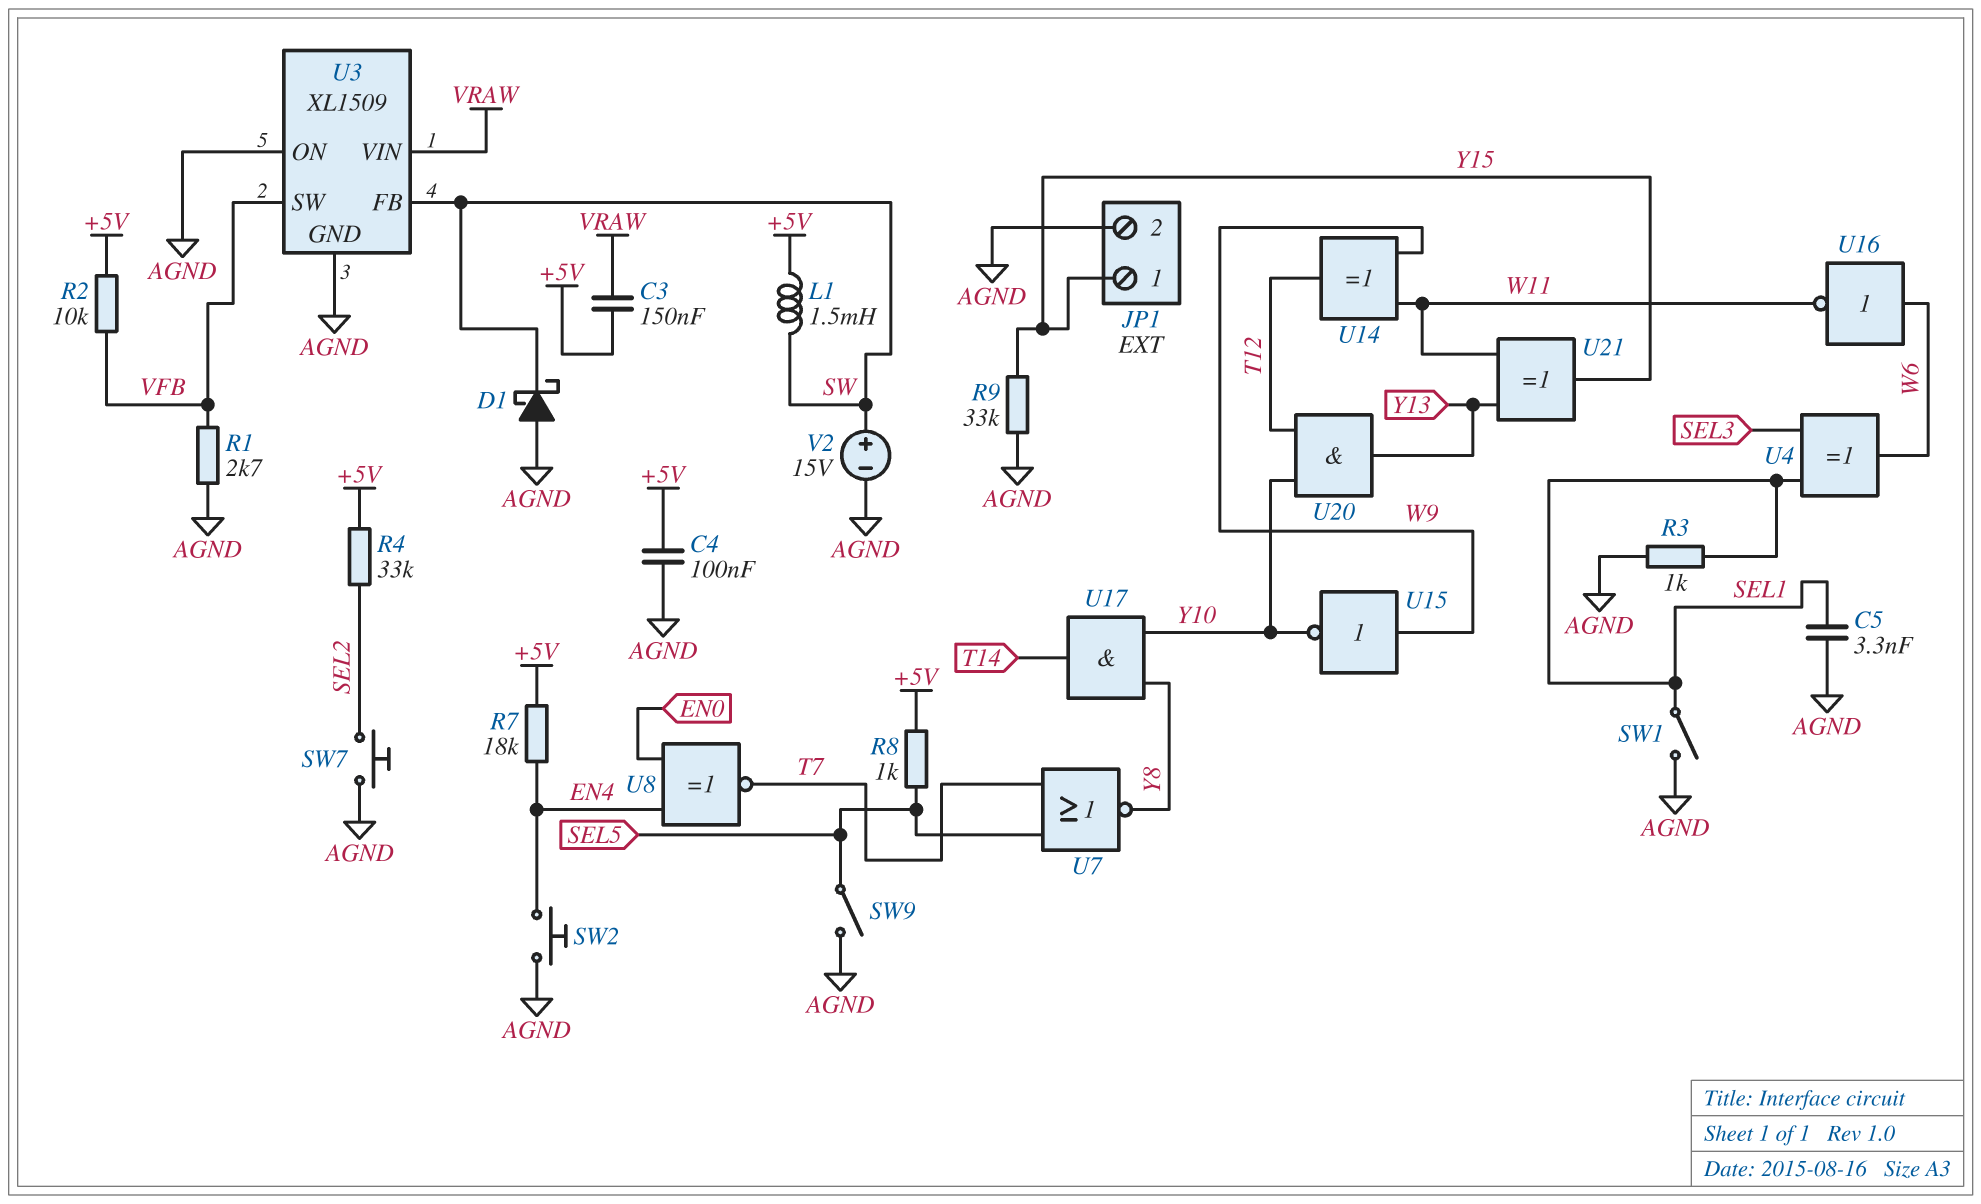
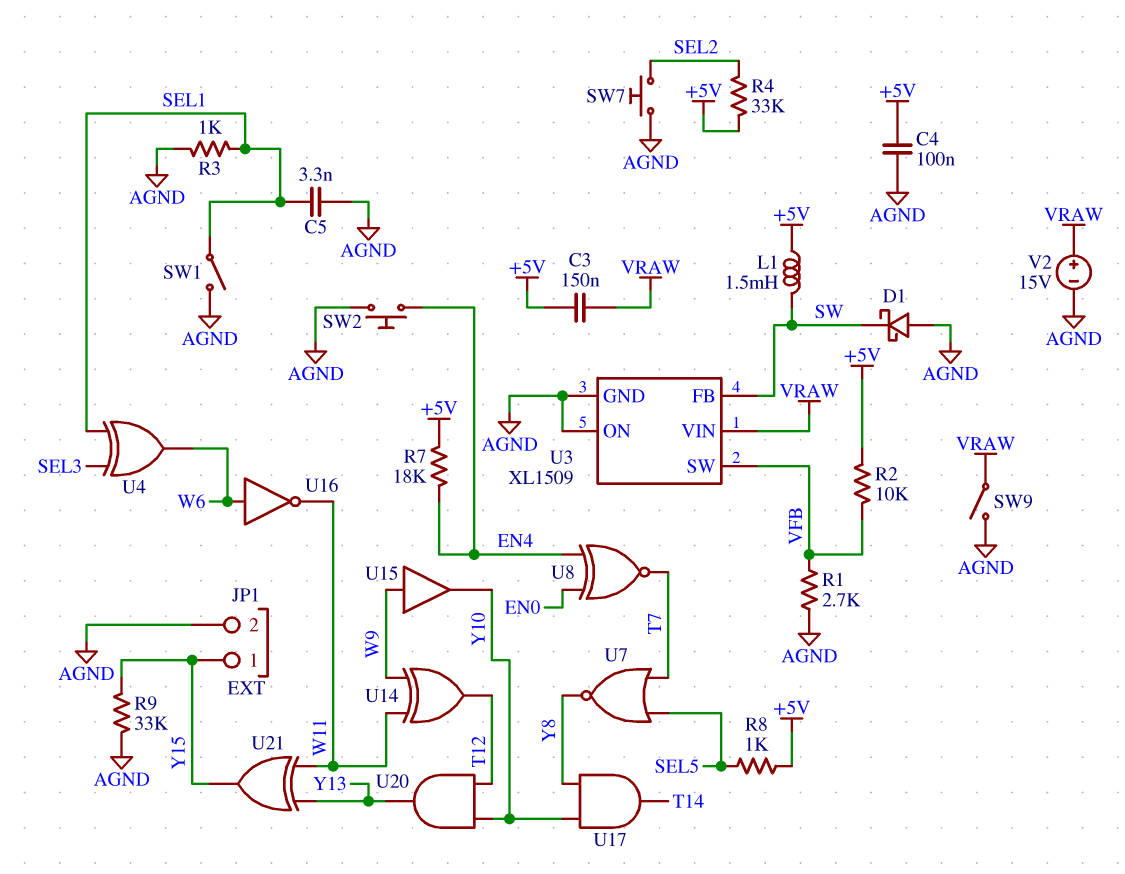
SW9: switch (AGND, SEL5) -> switch (AGND, VRAW)
U15: NOT (in W9, out Y10) -> buffer (in W9, out Y10)
V2: 15V (plus SW, minus AGND) -> 15V (plus VRAW, minus AGND)

